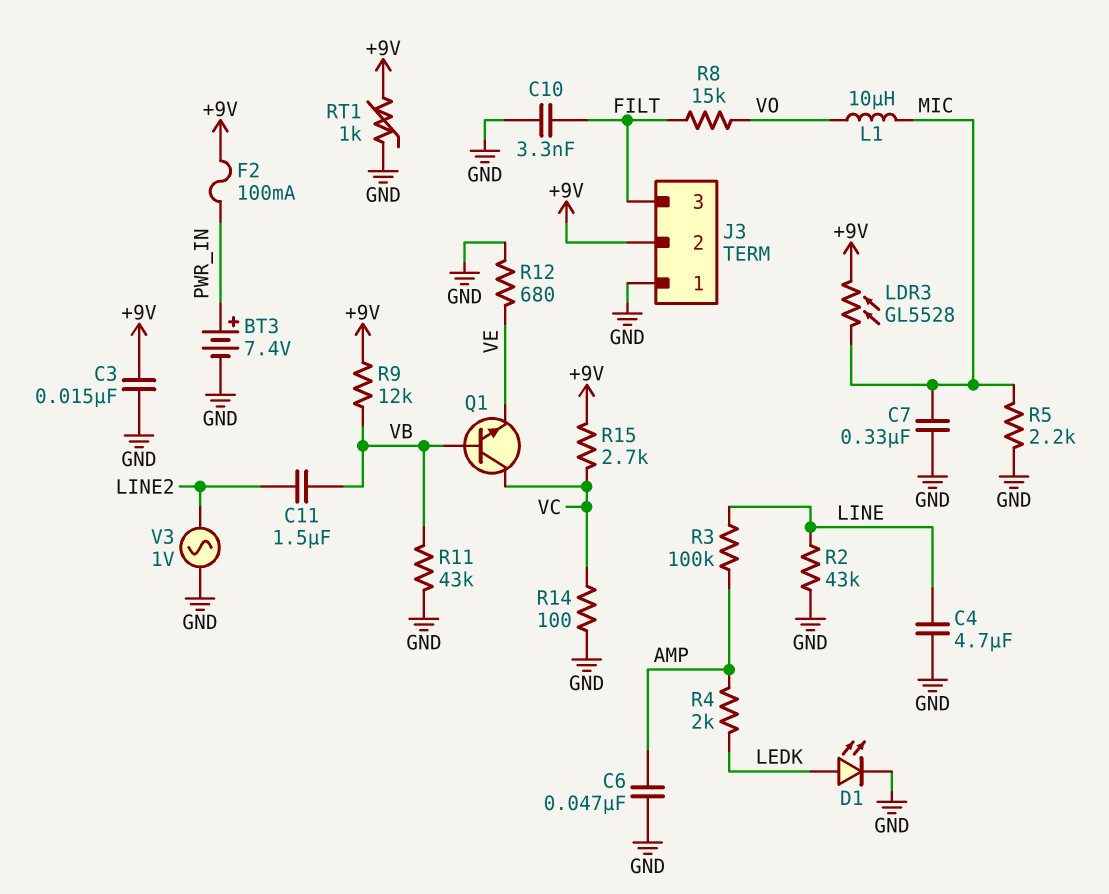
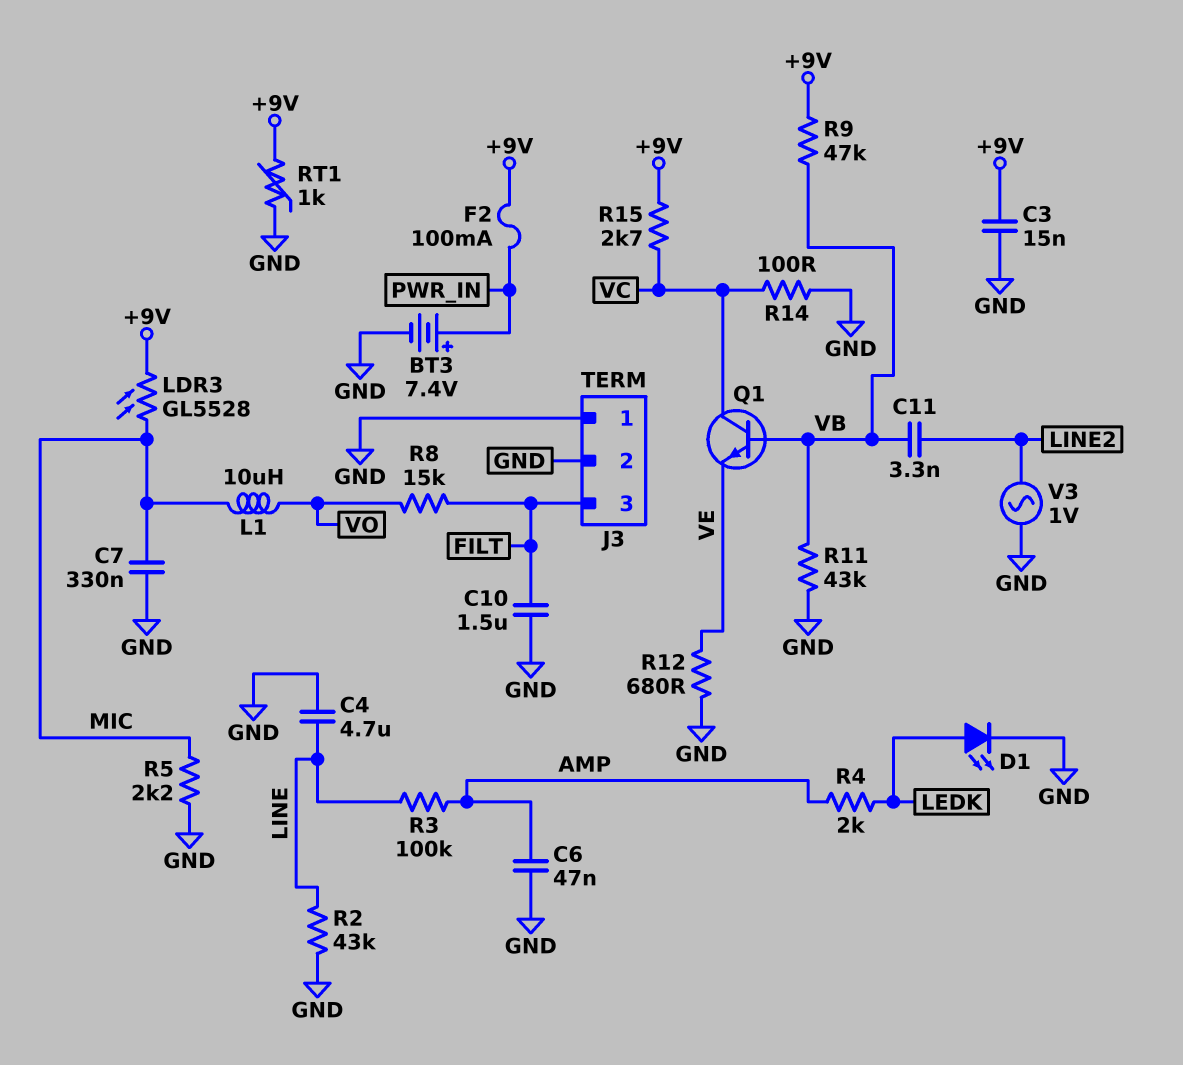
C10: 3.3nF (FILT, GND) -> 1.5uF (FILT, GND)
C11: 1.5uF (LINE2, VB) -> 3.3nF (LINE2, VB)
J3 pin 2: +9V -> GND
R9: 12k (+9V, VB) -> 47k (+9V, VB)

